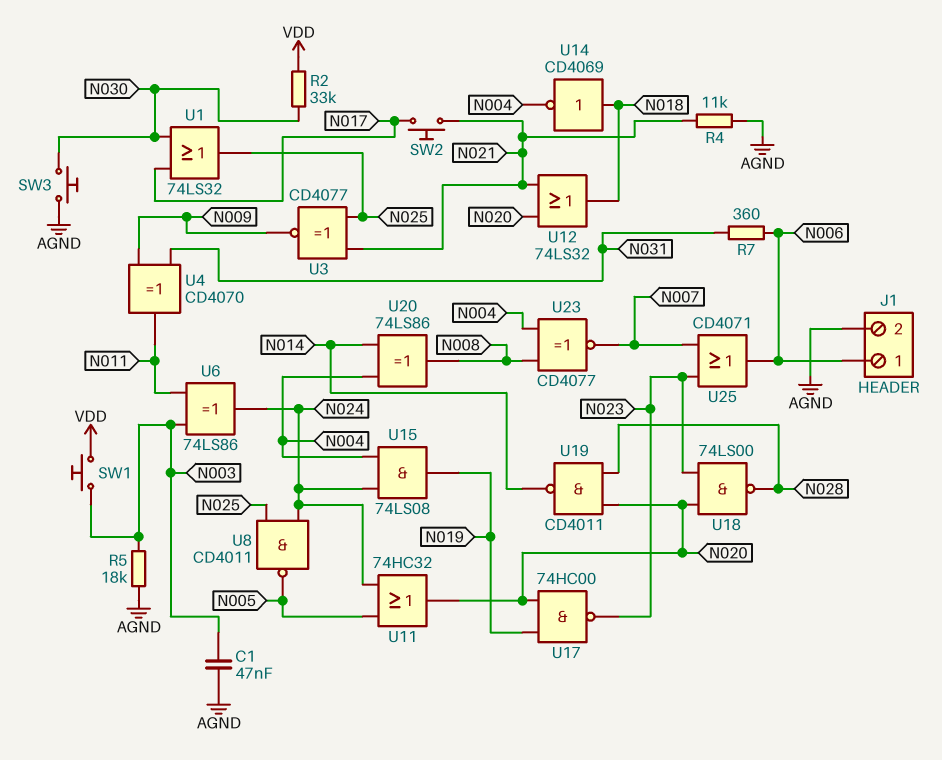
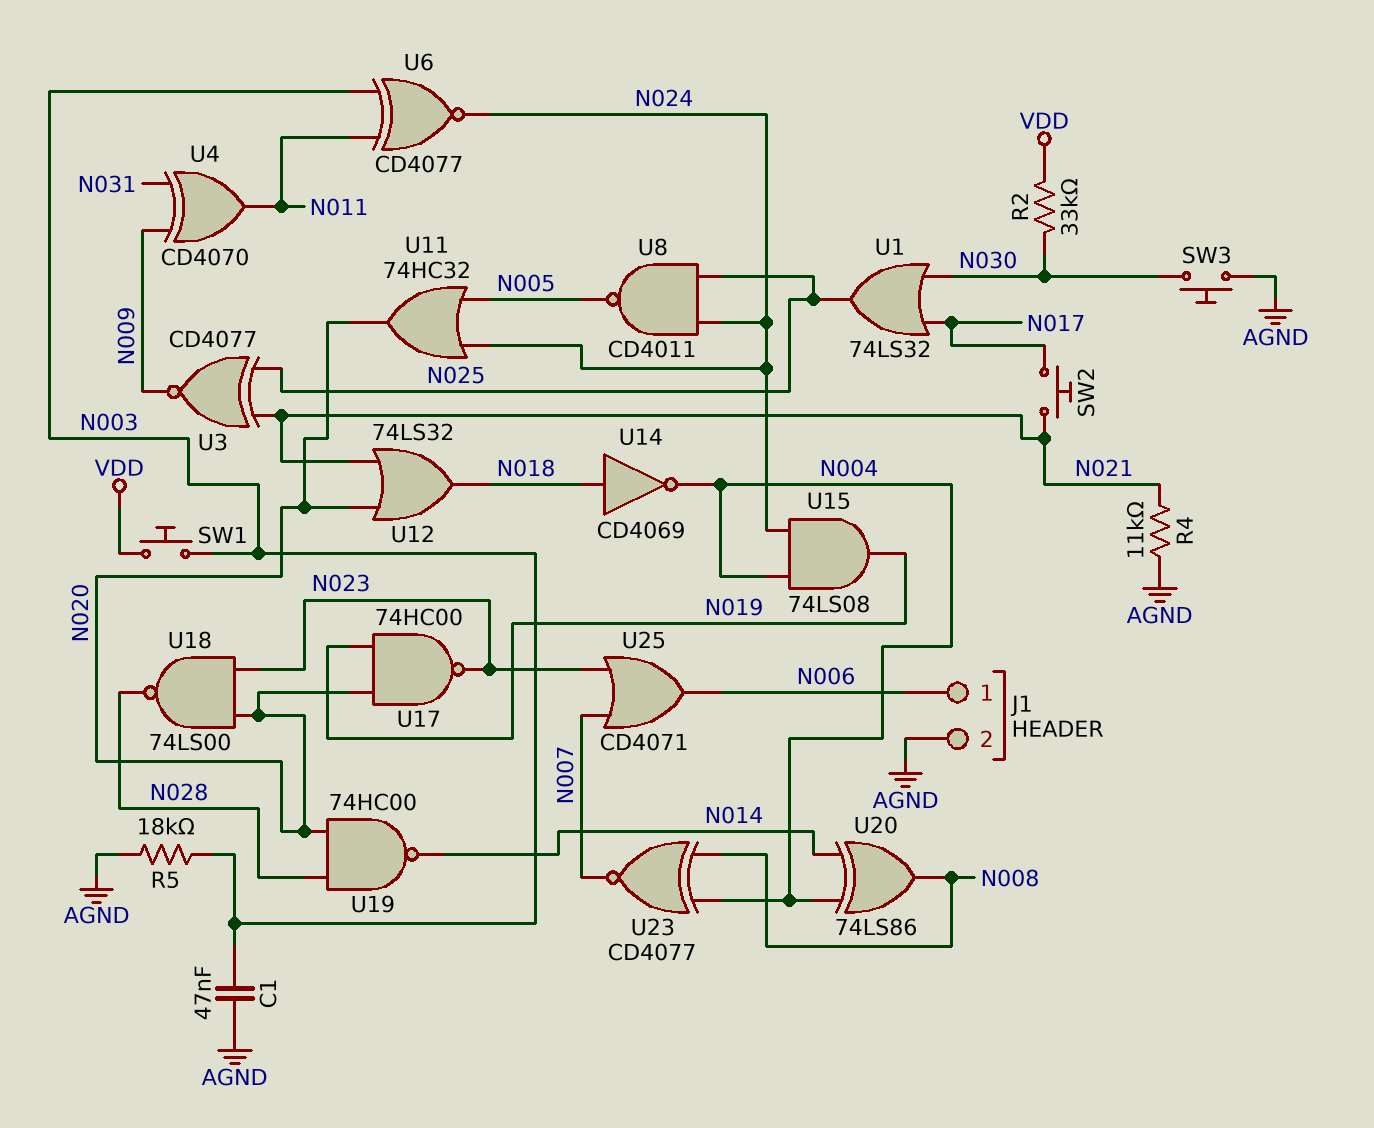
R7: 360 (N006, N031) -> none
U6: XOR 74LS86 (in N003, in N011, out N024) -> XNOR CD4077 (in N003, in N011, out N024)
U19: NAND CD4011 (in N020, in N028, out N014) -> NAND 74HC00 (in N020, in N028, out N014)

